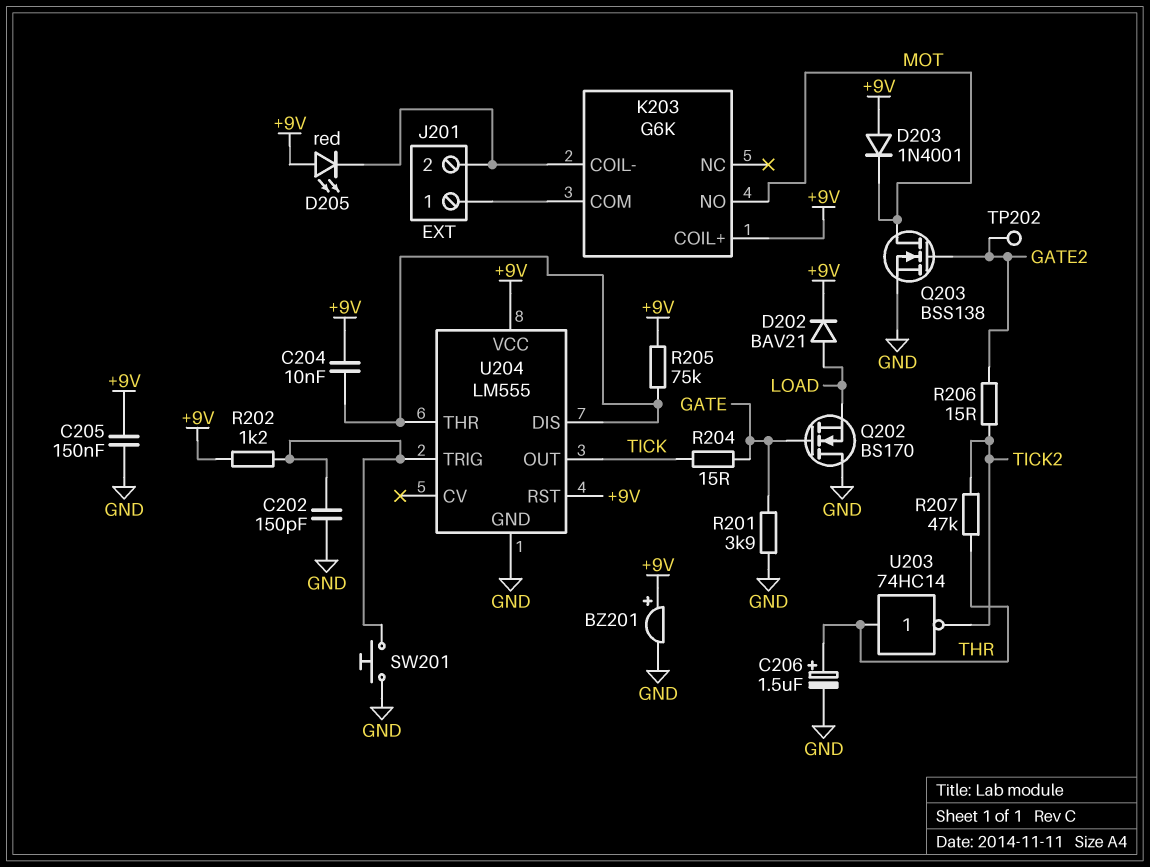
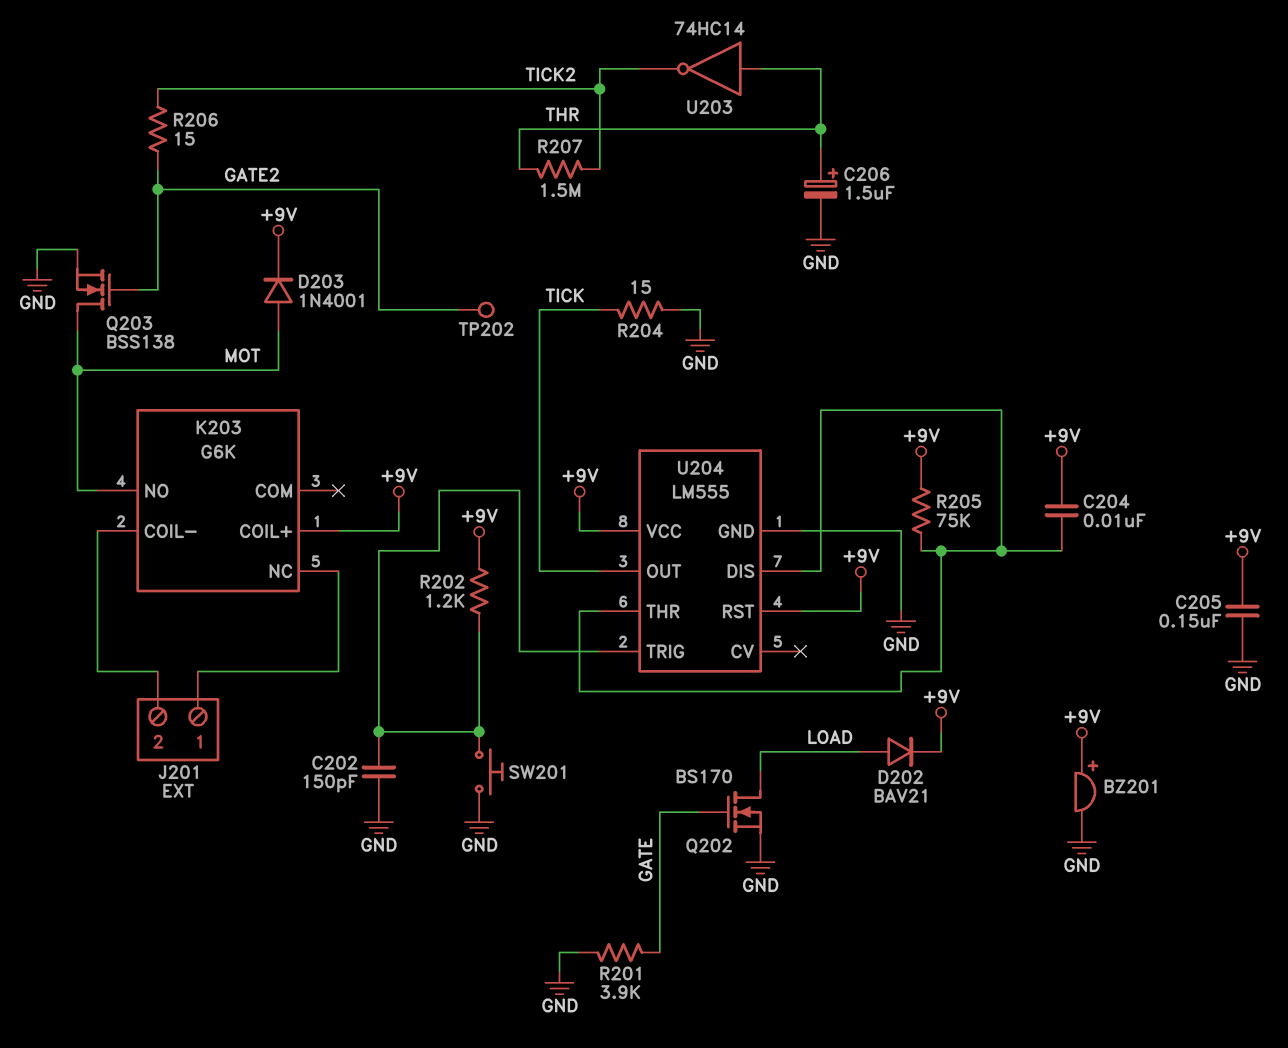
D203: diode 1N4001 (A +9V, K MOT) -> diode 1N4001 (A MOT, K +9V)
D205: LED red (A +9V, K J201/2) -> none
K203 pin COM: J201/1 -> none
K203 pin NC: none -> J201/1
Q202: NMOS BS170 (G GATE, D GND, S LOAD) -> NMOS BS170 (G GATE, D LOAD, S GND)
R204: 15 (GATE, TICK) -> 15 (GND, TICK)
R207: 47k (THR, TICK2) -> 1.5M (THR, TICK2)

